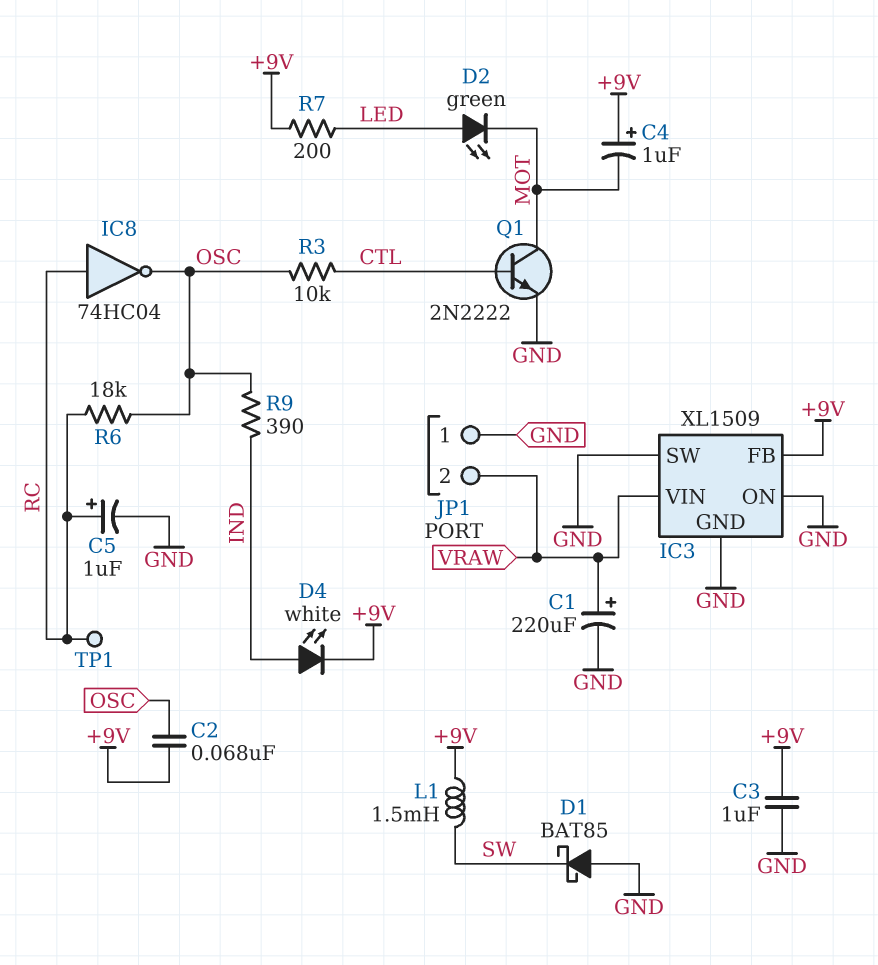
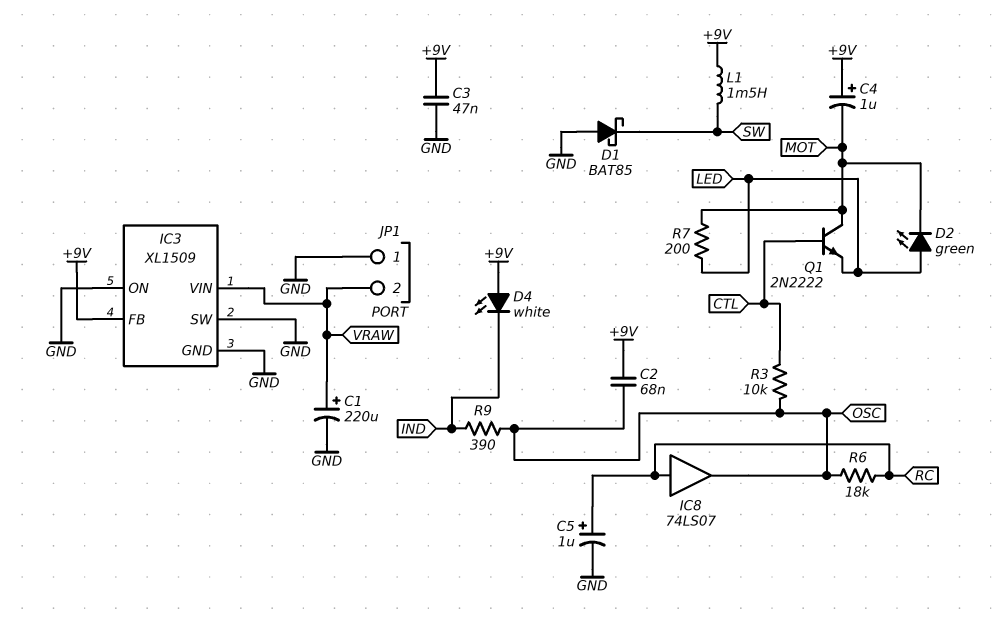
C3: 1uF (+9V, GND) -> 47nF (+9V, GND)
D4: LED white (A IND, K +9V) -> LED white (A +9V, K IND)
IC8: NOT 74HC04 (in RC, out OSC) -> buffer 74LS07 (in RC, out OSC)
Q1: NPN 2N2222 (B CTL, C MOT, E GND) -> NPN 2N2222 (B CTL, C MOT, E LED)
R7: 200 (+9V, LED) -> 200 (LED, MOT)
TP1: test point (RC) -> none

